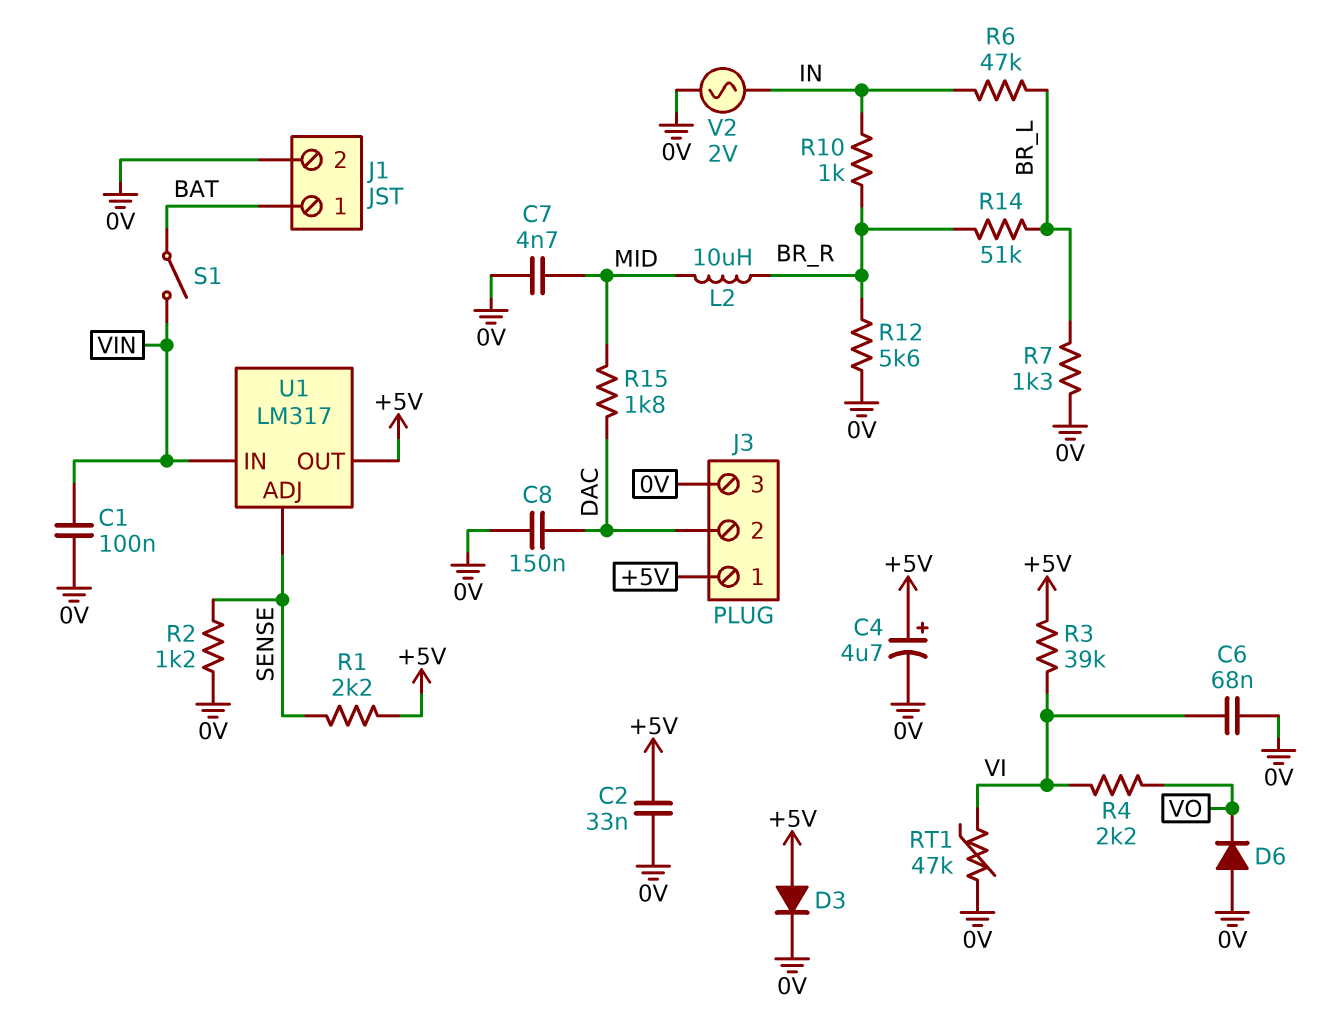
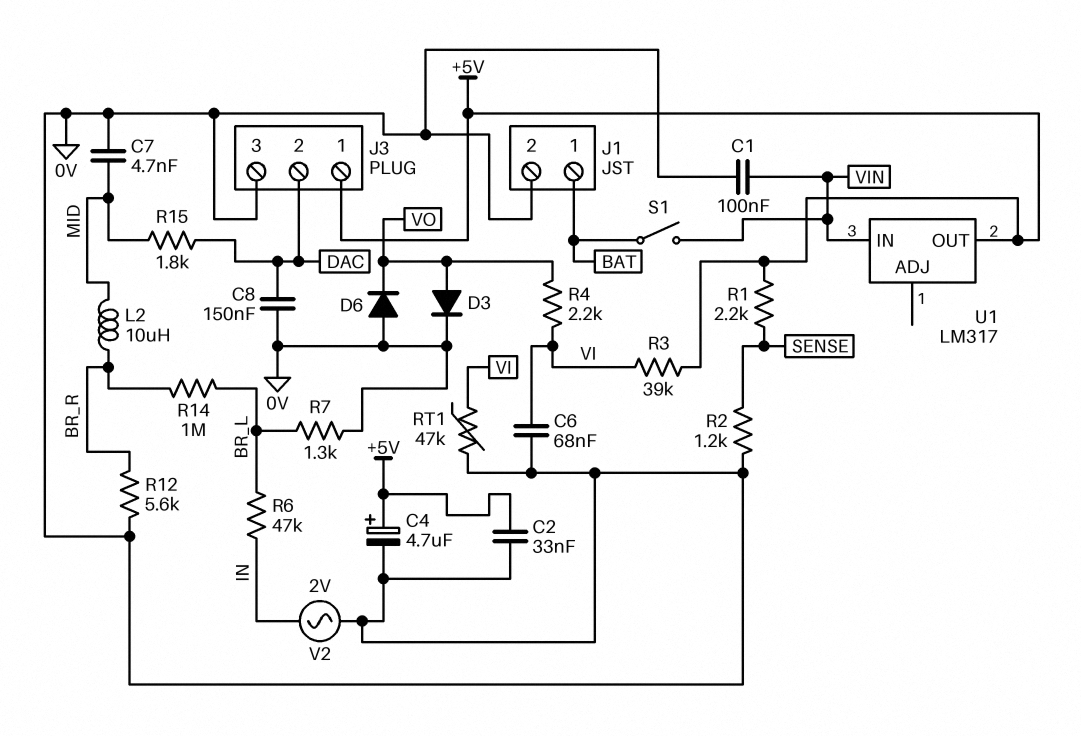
D3: diode (A +5V, K 0V) -> diode (A VO, K 0V)
R10: 1k (BR_R, IN) -> none
R14: 51k (BR_L, BR_R) -> 1M (BR_L, BR_R)
U1 pin ADJ: SENSE -> none

